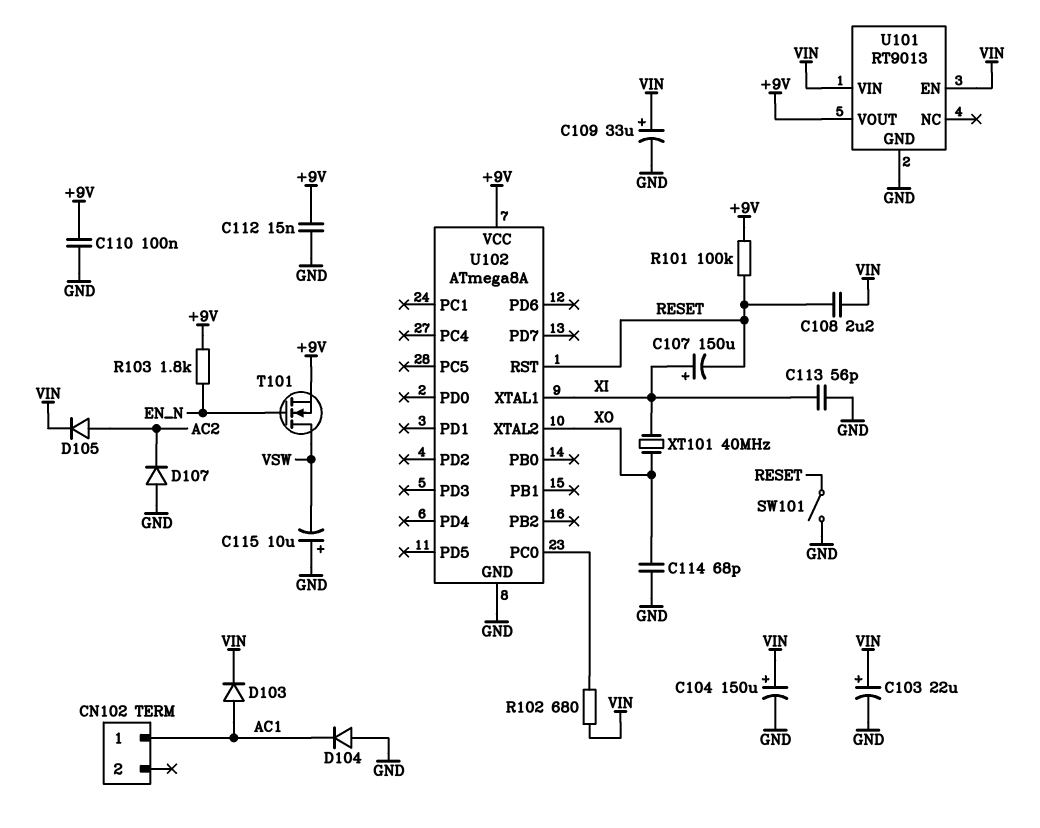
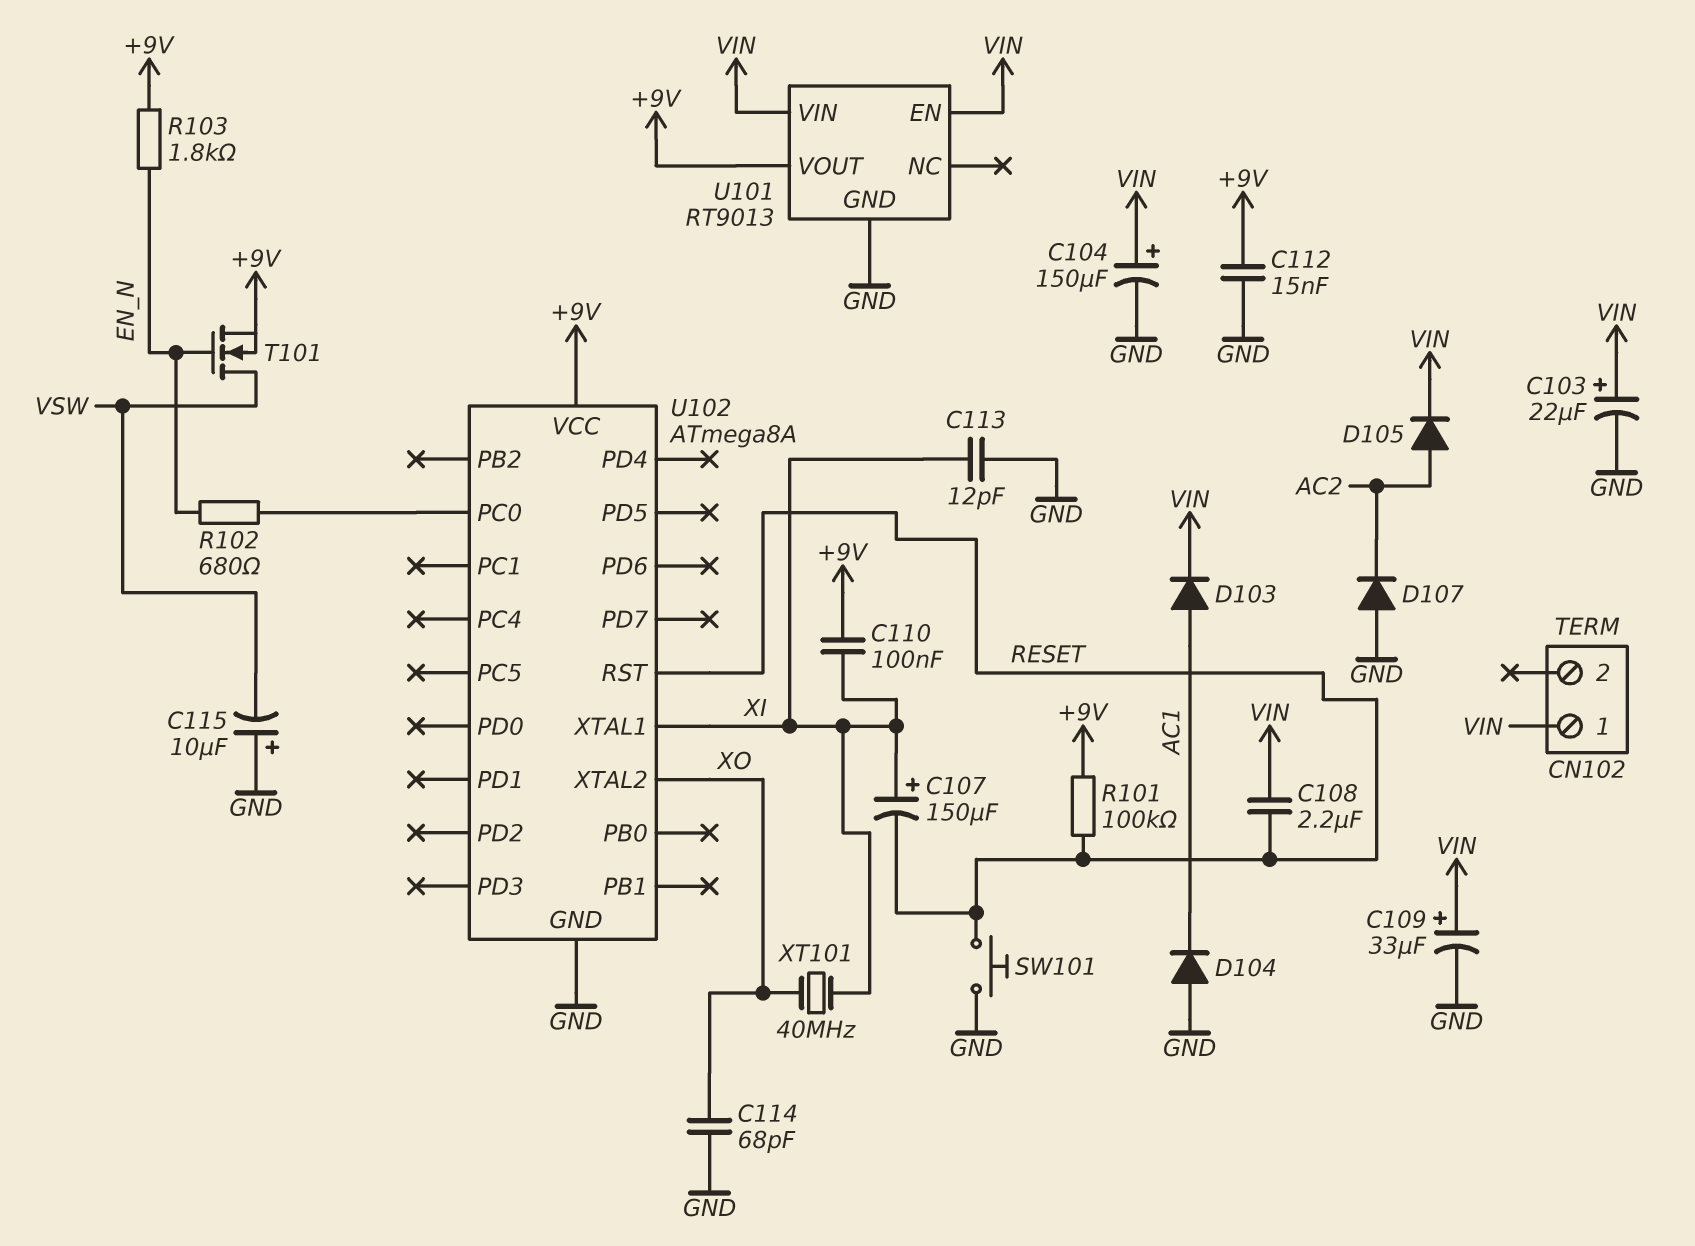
C110: 100nF (+9V, GND) -> 100nF (+9V, XI)
C113: 56pF (GND, XI) -> 12pF (GND, XI)
CN102 pin 1: AC1 -> VIN
R102: 680 (U102/PC0, VIN) -> 680 (EN_N, U102/PC0)
SW101: switch (GND, RESET) -> button (GND, RESET)

